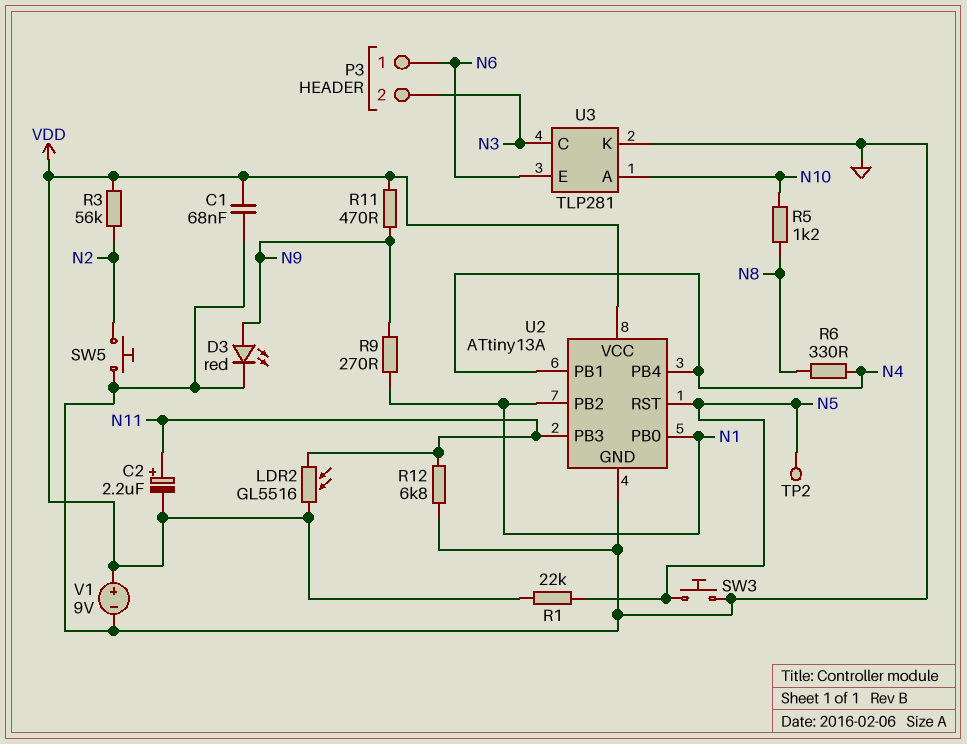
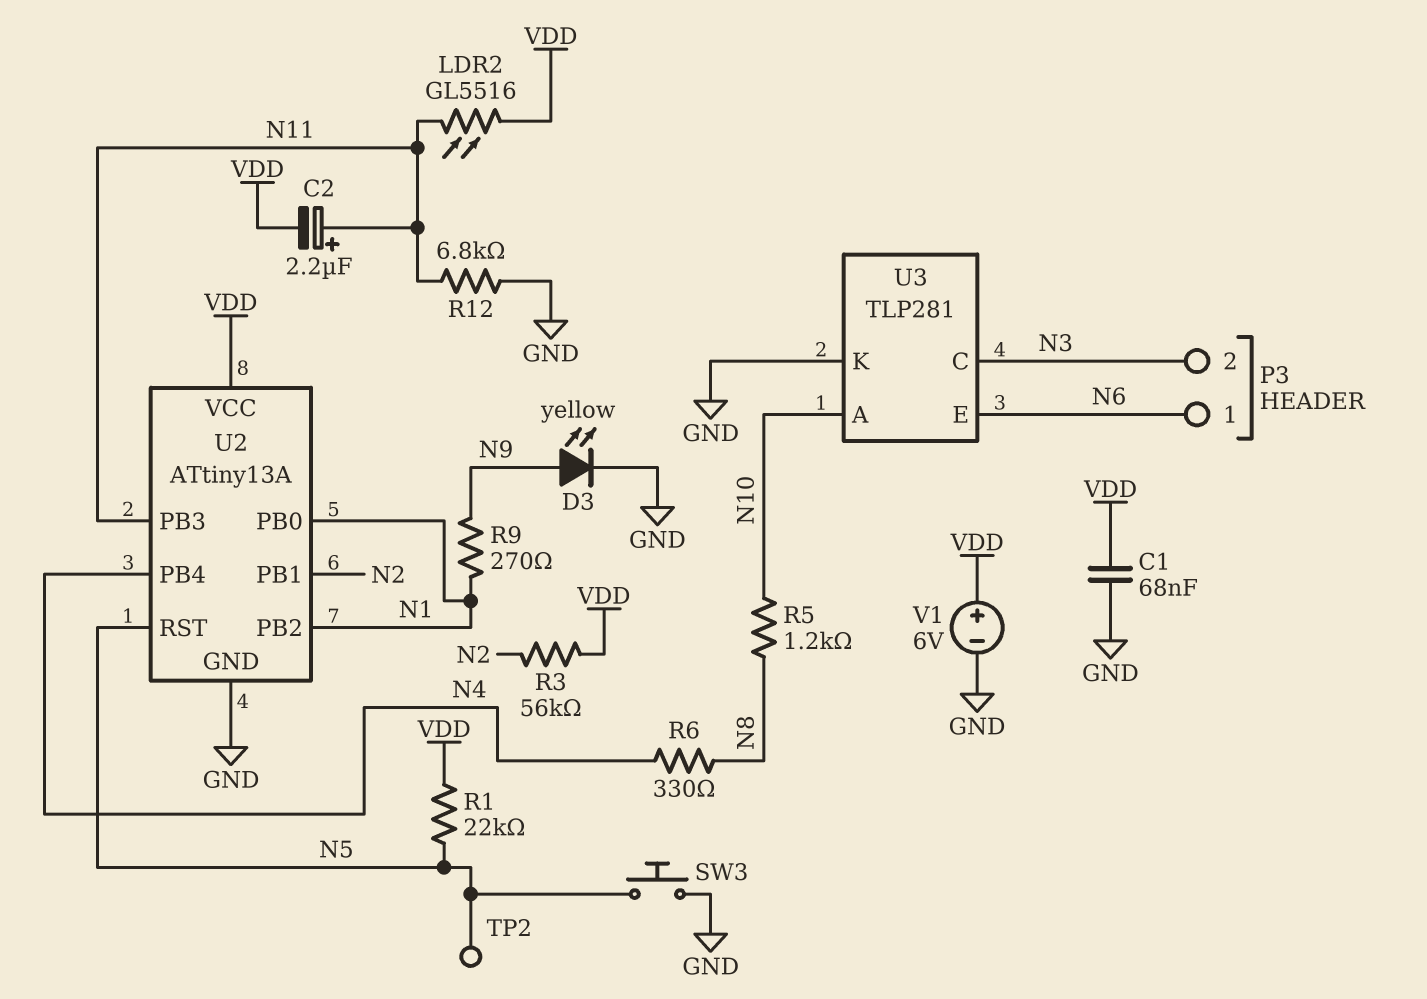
D3: LED red (A N9, K GND) -> LED yellow (A N9, K GND)
R11: 470 (N9, VDD) -> none
SW5: button (GND, N2) -> none
U2 pin PB1: N4 -> N2
V1: 9V (plus VDD, minus GND) -> 6V (plus VDD, minus GND)

